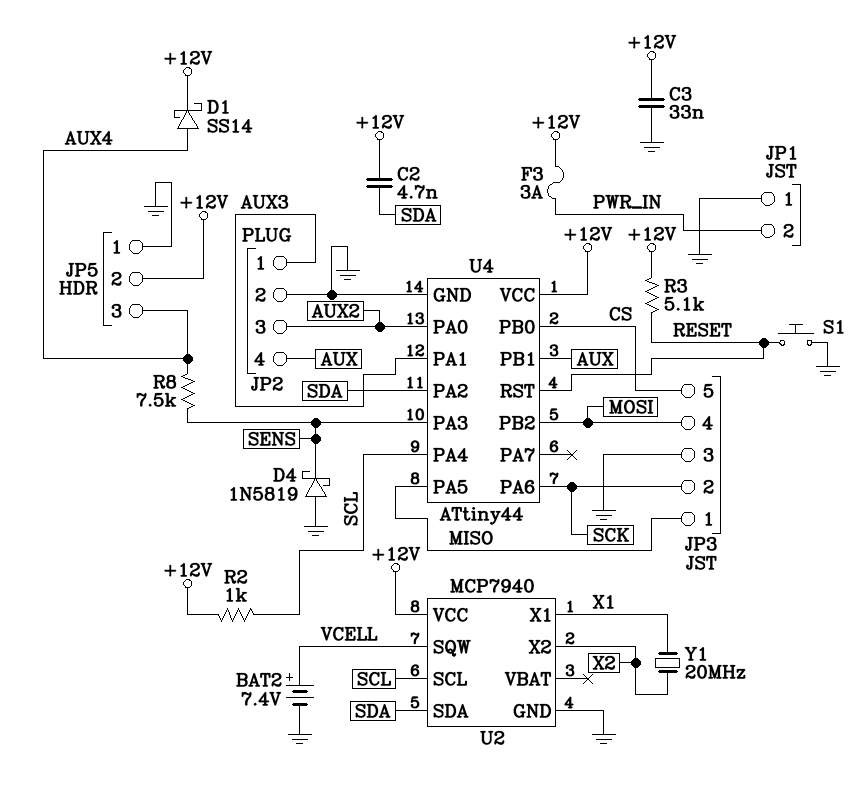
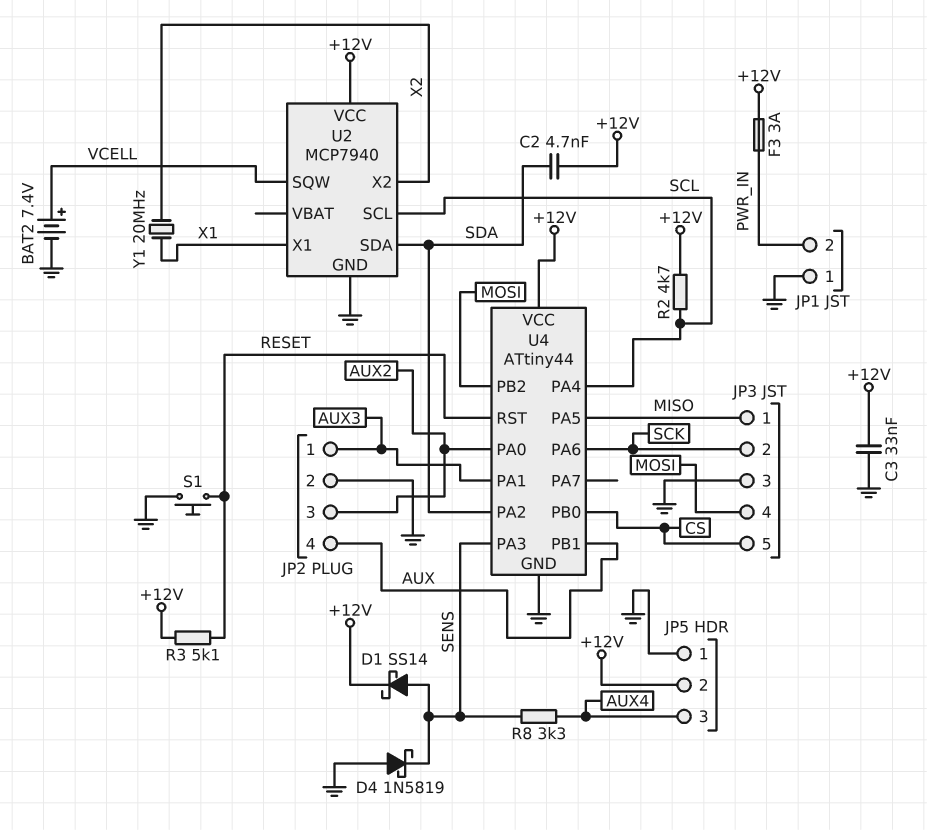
D1: schottky SS14 (A AUX4, K +12V) -> schottky SS14 (A SENS, K +12V)
R2: 1k (+12V, SCL) -> 4.7k (+12V, SCL)
R8: 7.5k (AUX4, SENS) -> 3.3k (AUX4, SENS)

